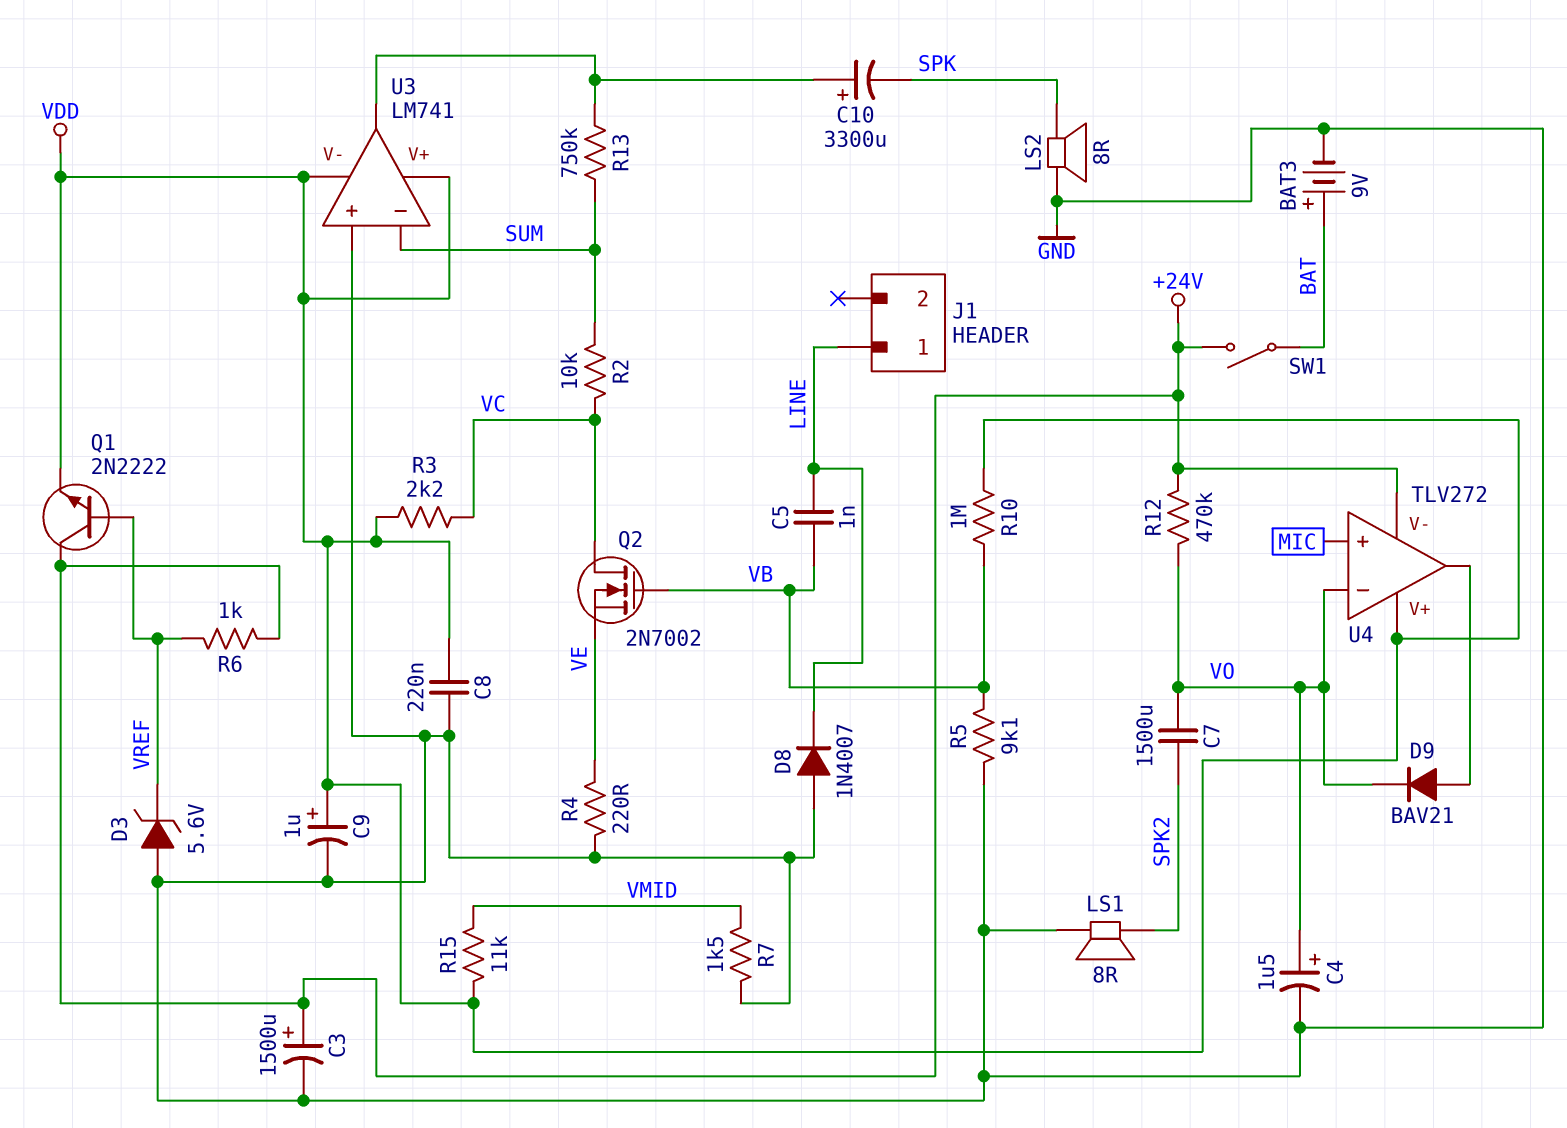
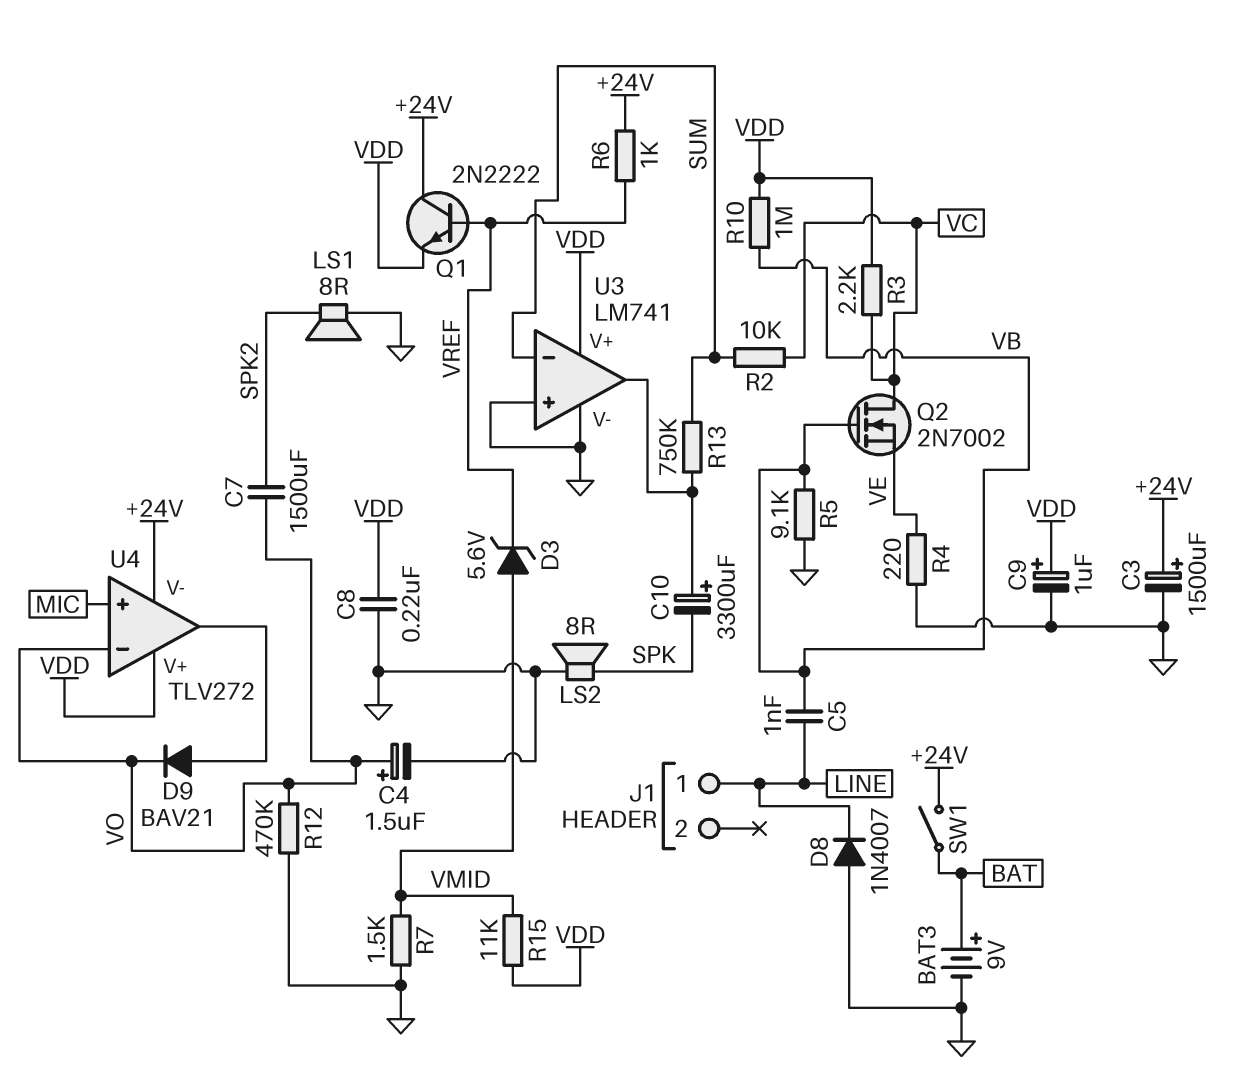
D3: zener 5.6V (A GND, K VREF) -> zener 5.6V (A VMID, K VREF)
R12: 470k (+24V, VO) -> 470k (GND, VO)
U3 pin V-: VDD -> GND

